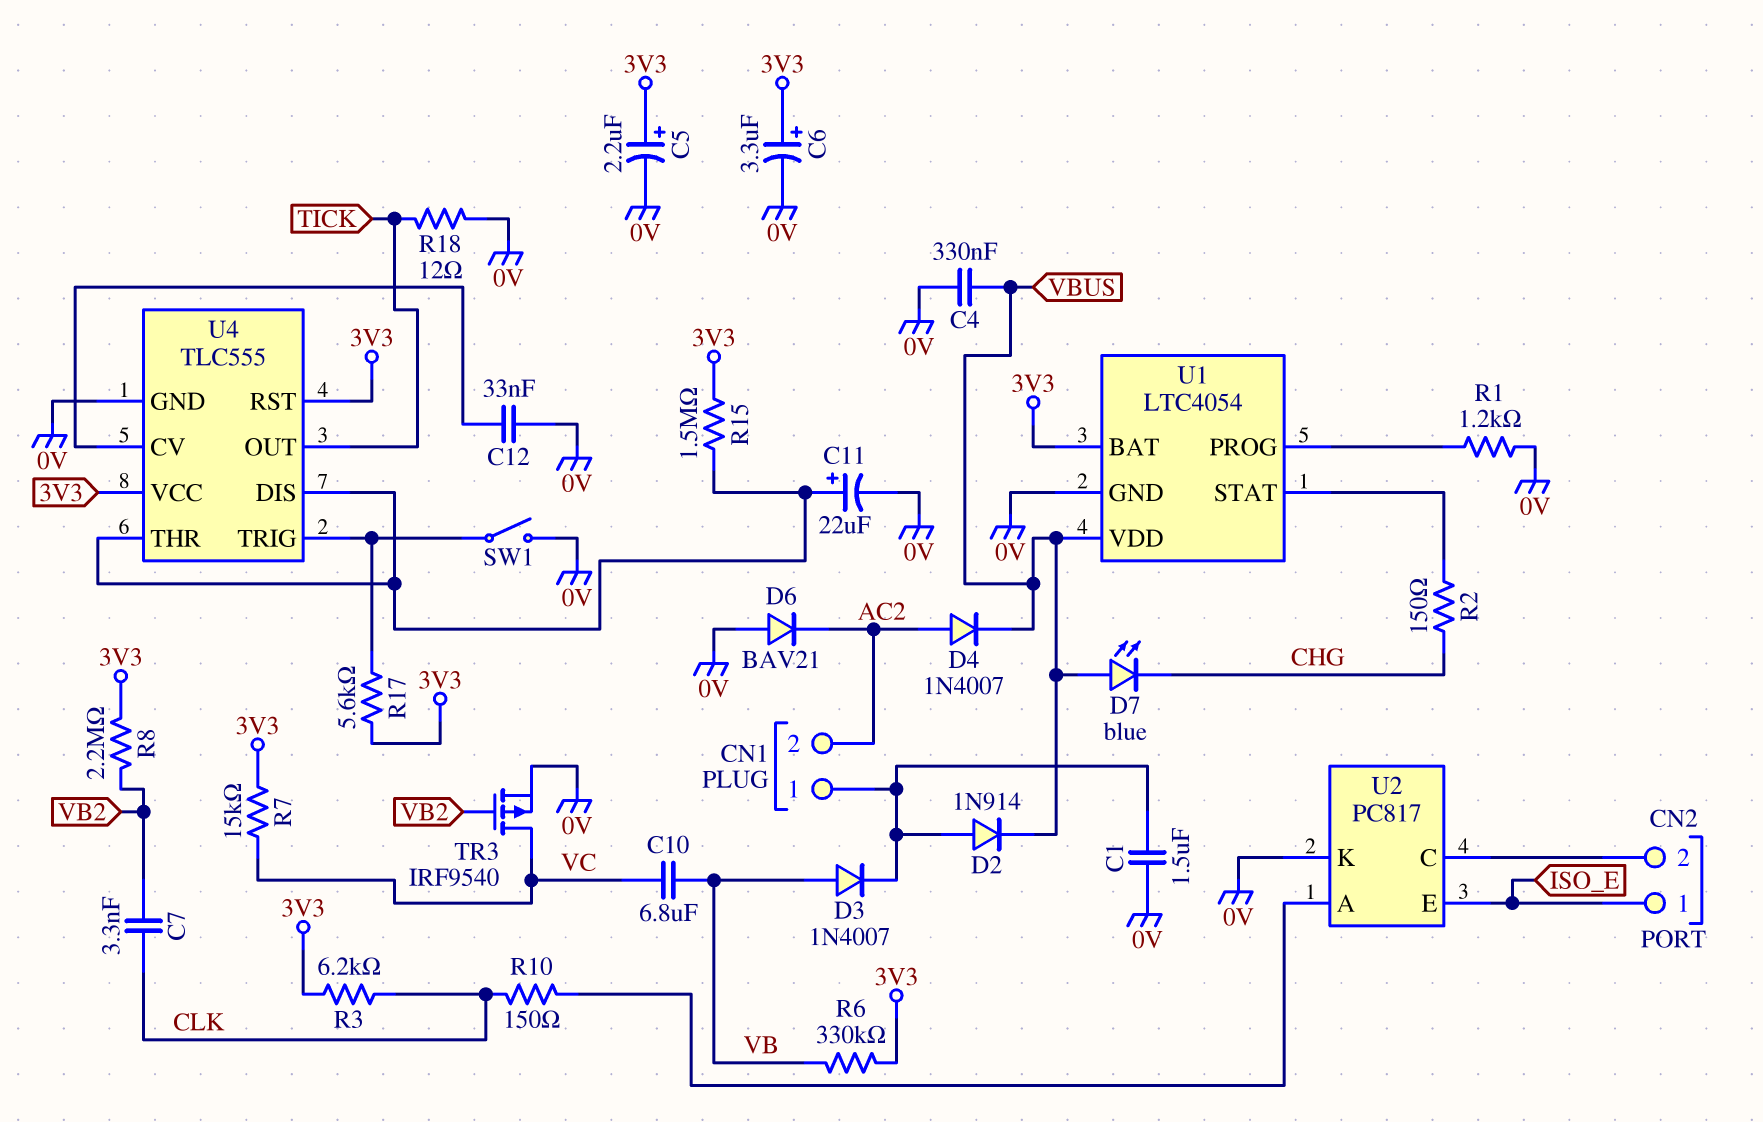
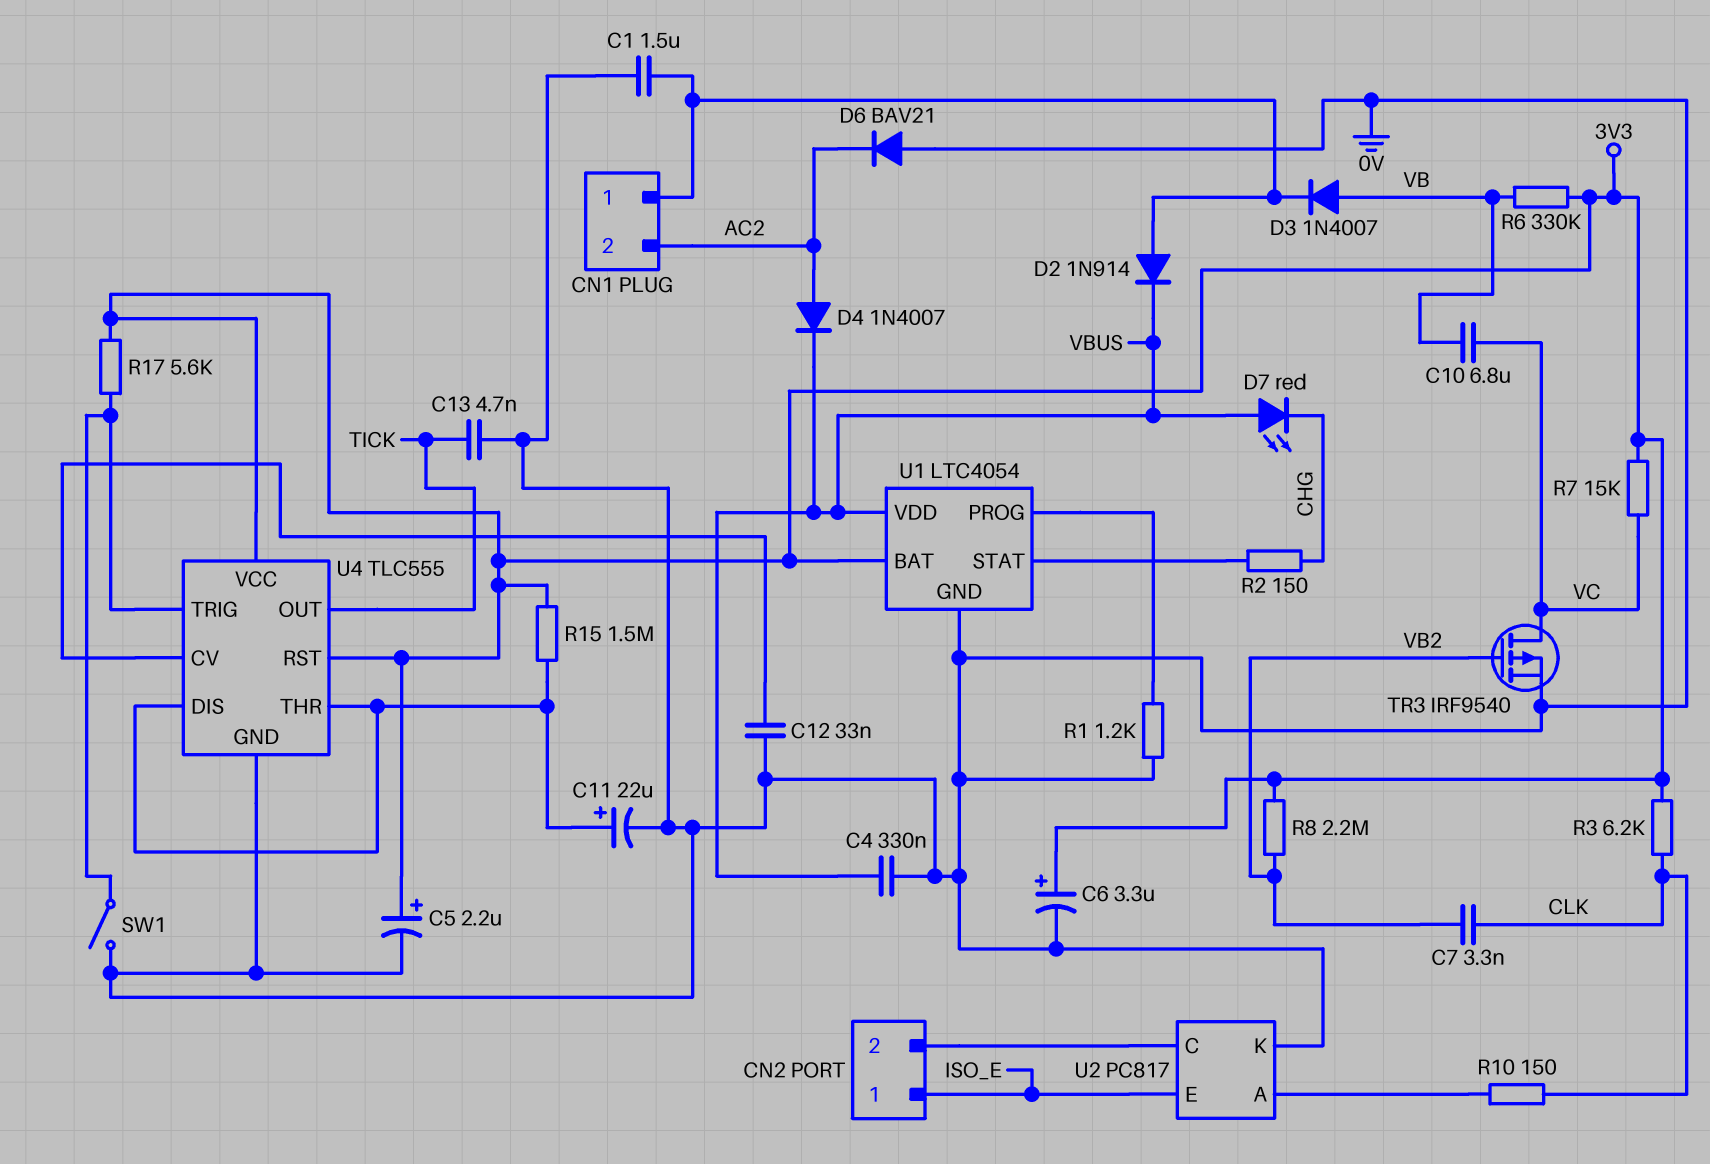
C13: none -> 4.7nF (0V, TICK)
D7: LED blue (A VBUS, K CHG) -> LED red (A VBUS, K CHG)
R18: 12 (0V, TICK) -> none

